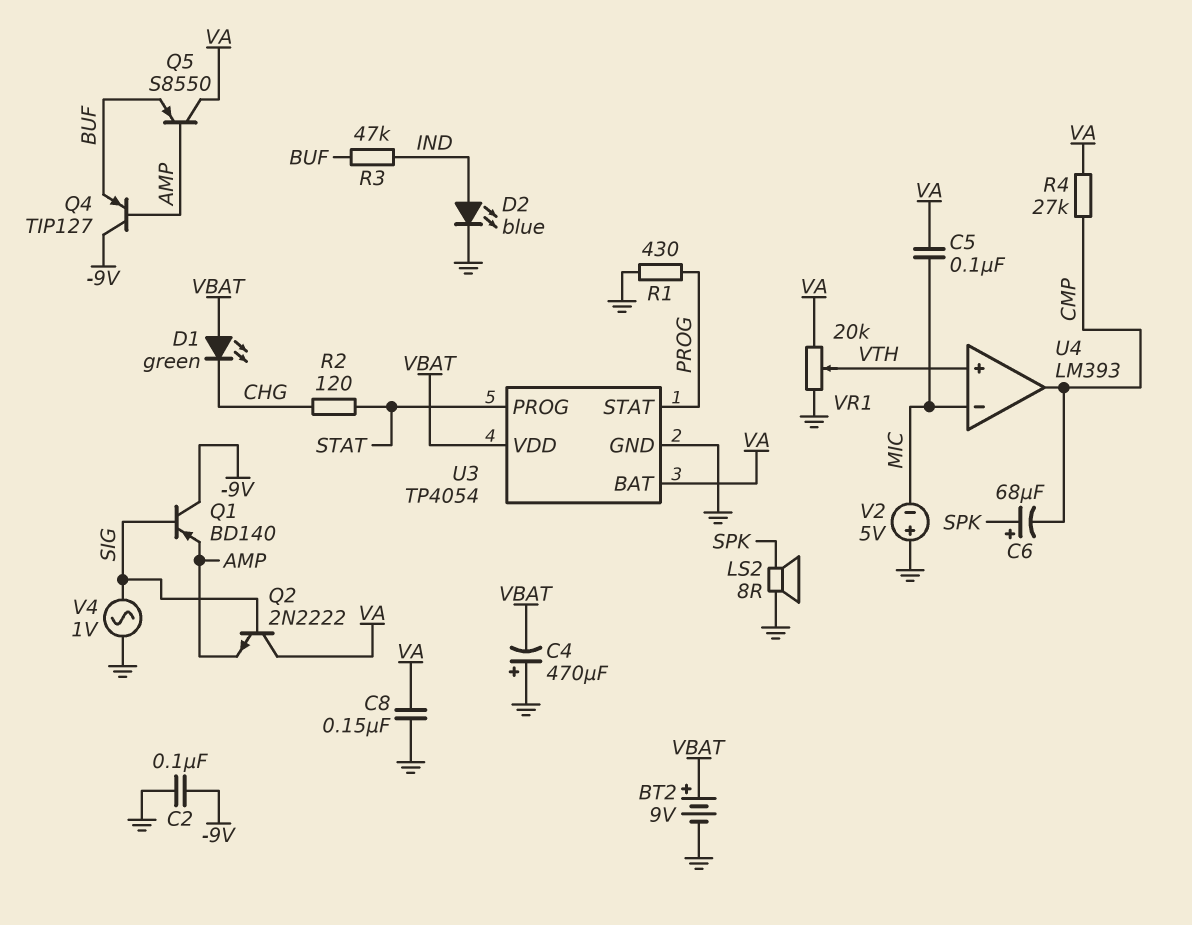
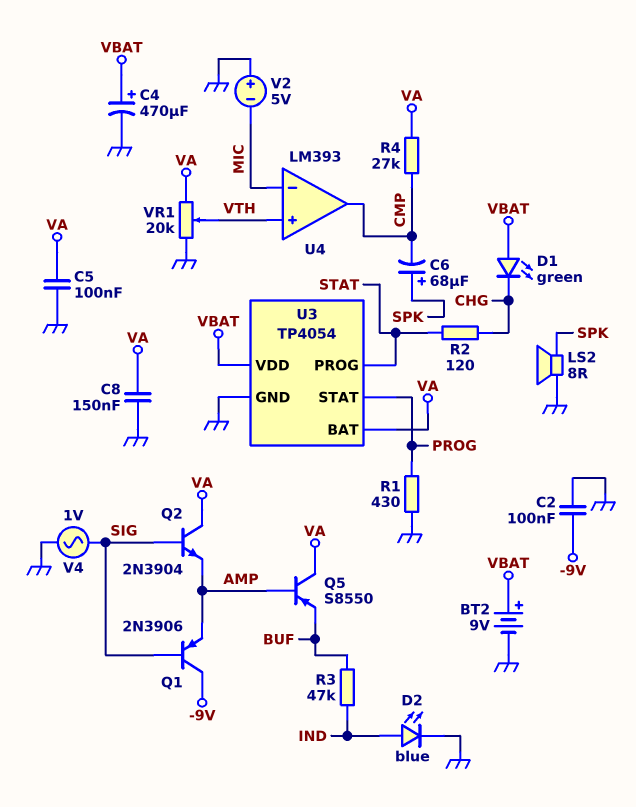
C4: 470uF (plus GND, minus VBAT) -> 470uF (plus VBAT, minus GND)
C5: 100nF (MIC, VA) -> 100nF (GND, VA)
Q1: PNP BD140 (B SIG, C -9V, E AMP) -> PNP 2N3906 (B SIG, C -9V, E AMP)
Q2: NPN 2N2222 (B SIG, C VA, E AMP) -> NPN 2N3904 (B SIG, C VA, E AMP)
Q4: PNP TIP127 (B AMP, C -9V, E BUF) -> none

